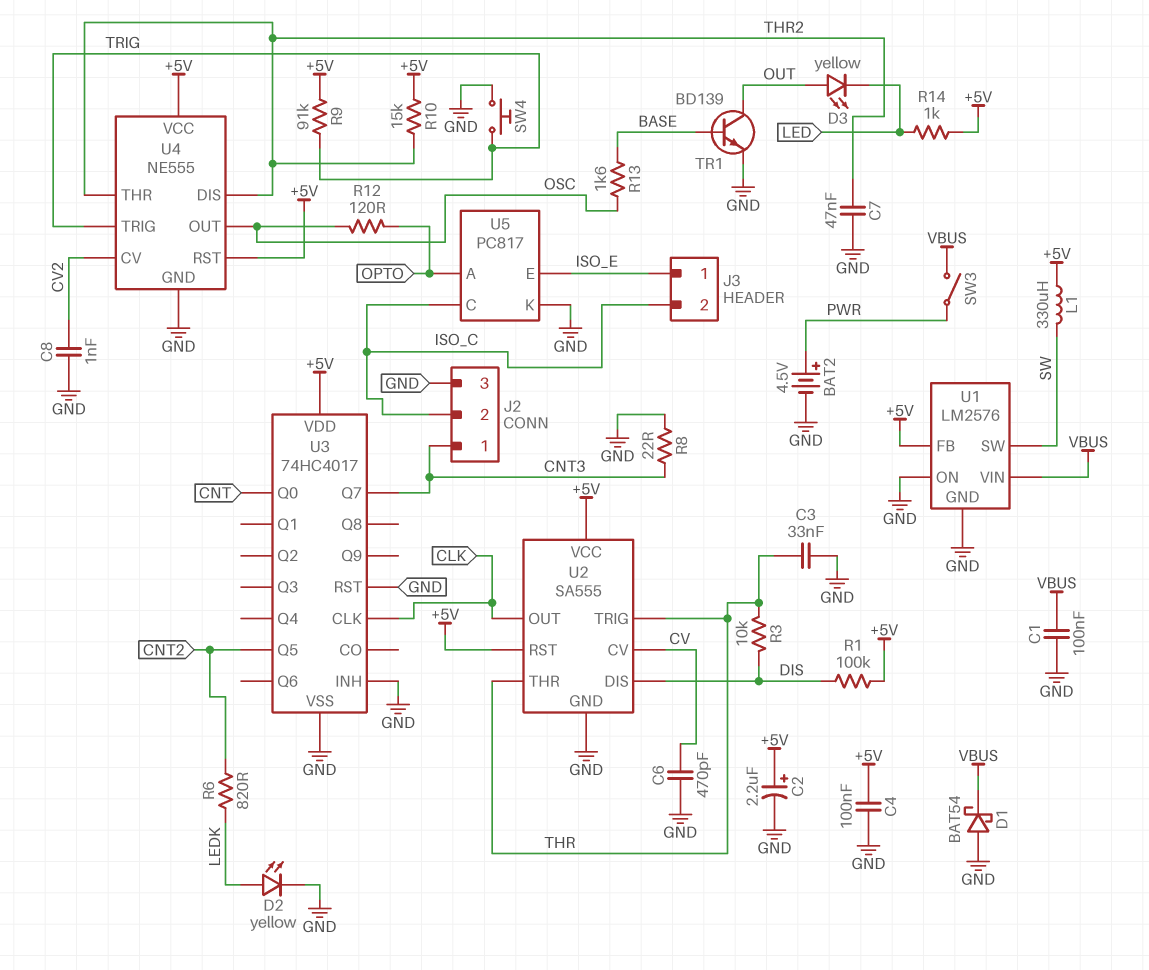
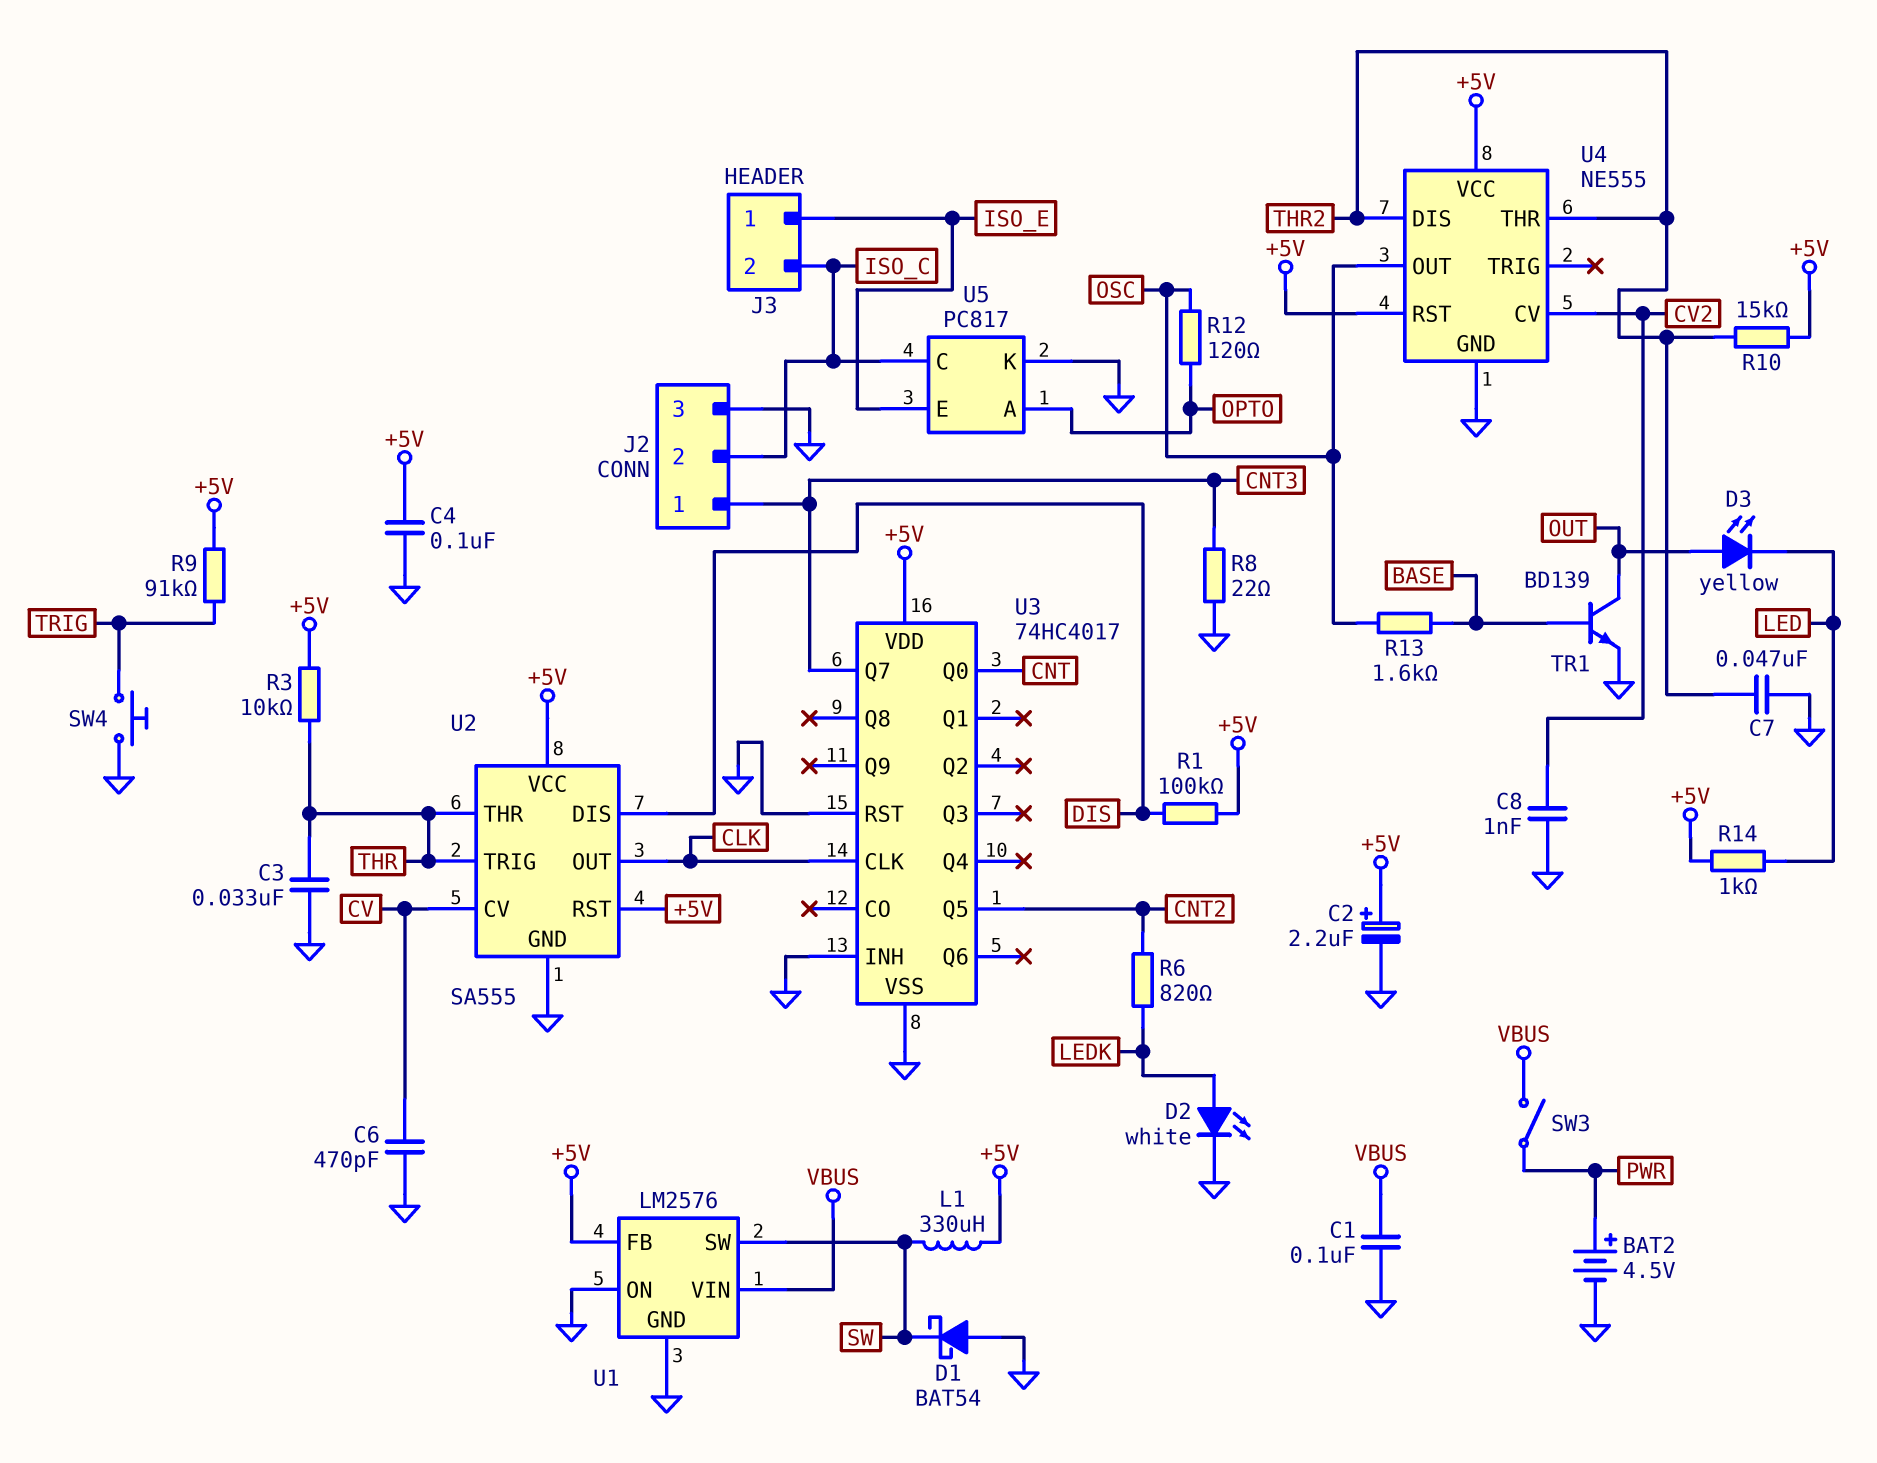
D1: schottky BAT54 (A GND, K VBUS) -> schottky BAT54 (A GND, K SW)
D2: LED yellow (A LEDK, K GND) -> LED white (A LEDK, K GND)
R3: 10k (DIS, THR) -> 10k (+5V, THR)
U4 pin TRIG: TRIG -> none

